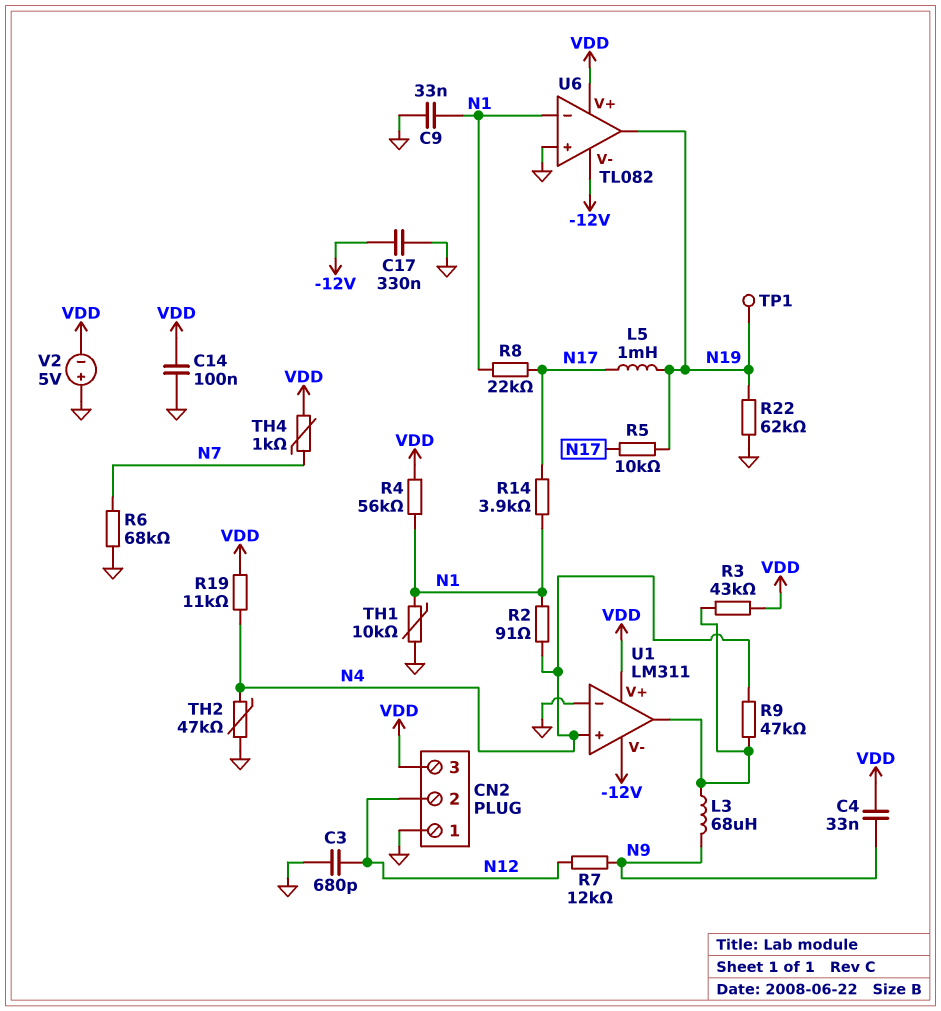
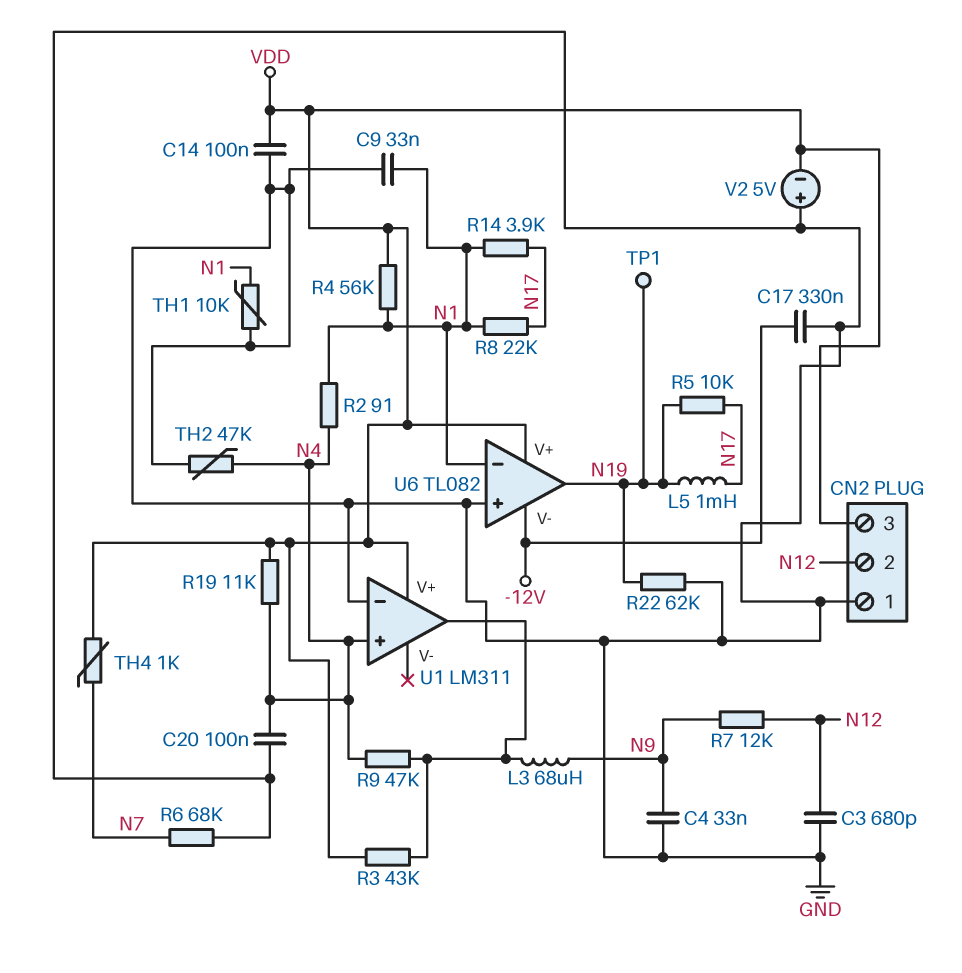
C4: 33nF (N9, VDD) -> 33nF (GND, N9)
C20: none -> 100nF (GND, N4)
U1 pin V-: -12V -> none

